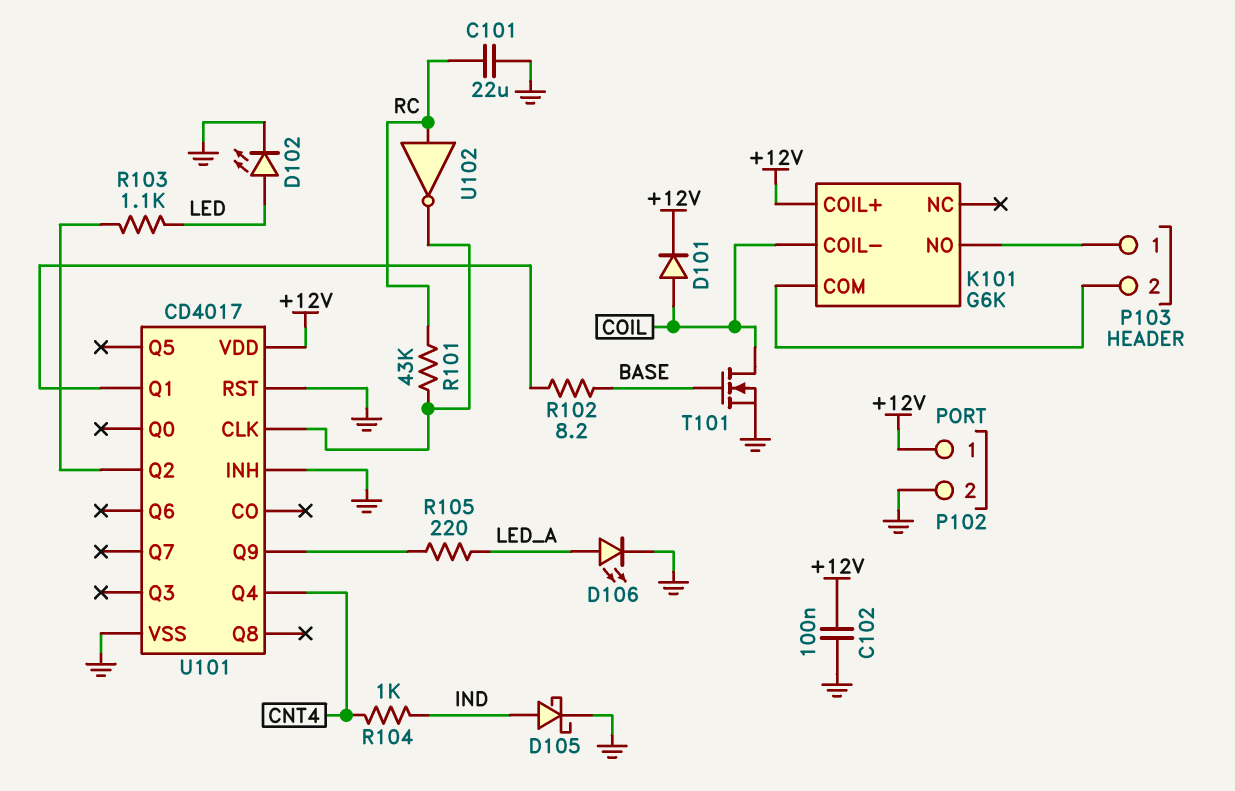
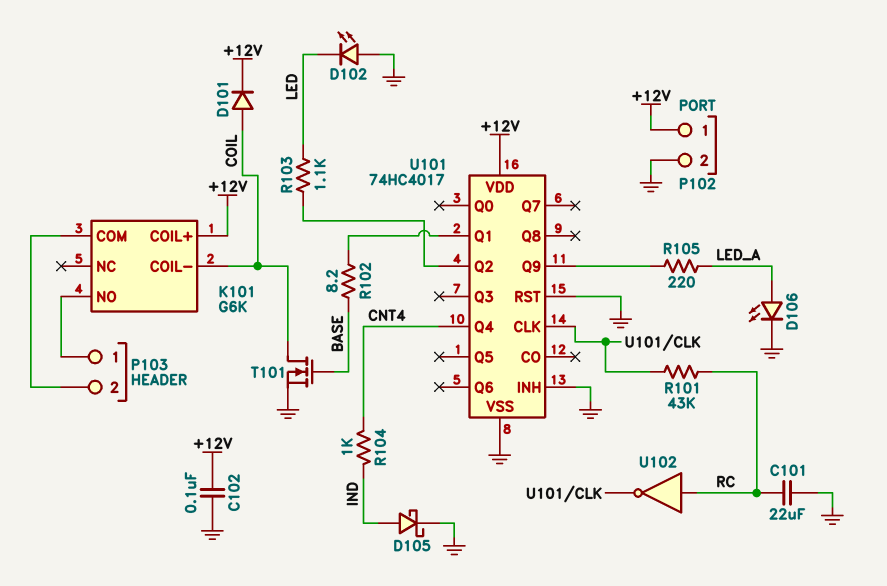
D102: LED (A LED, K GND) -> LED (A GND, K LED)
U101: CD4017 -> 74HC4017

